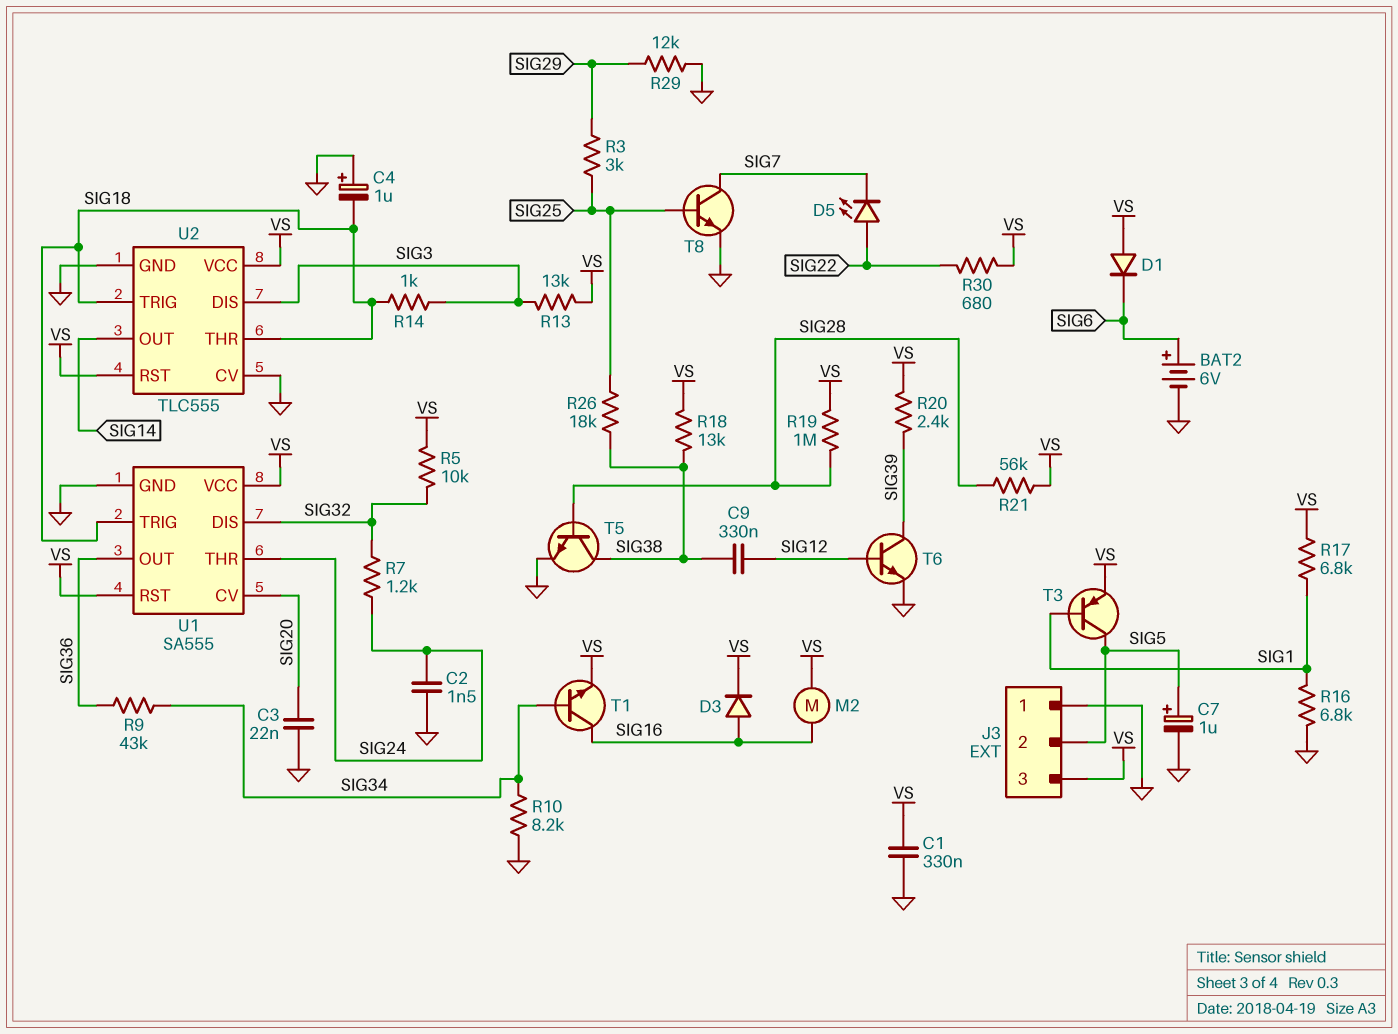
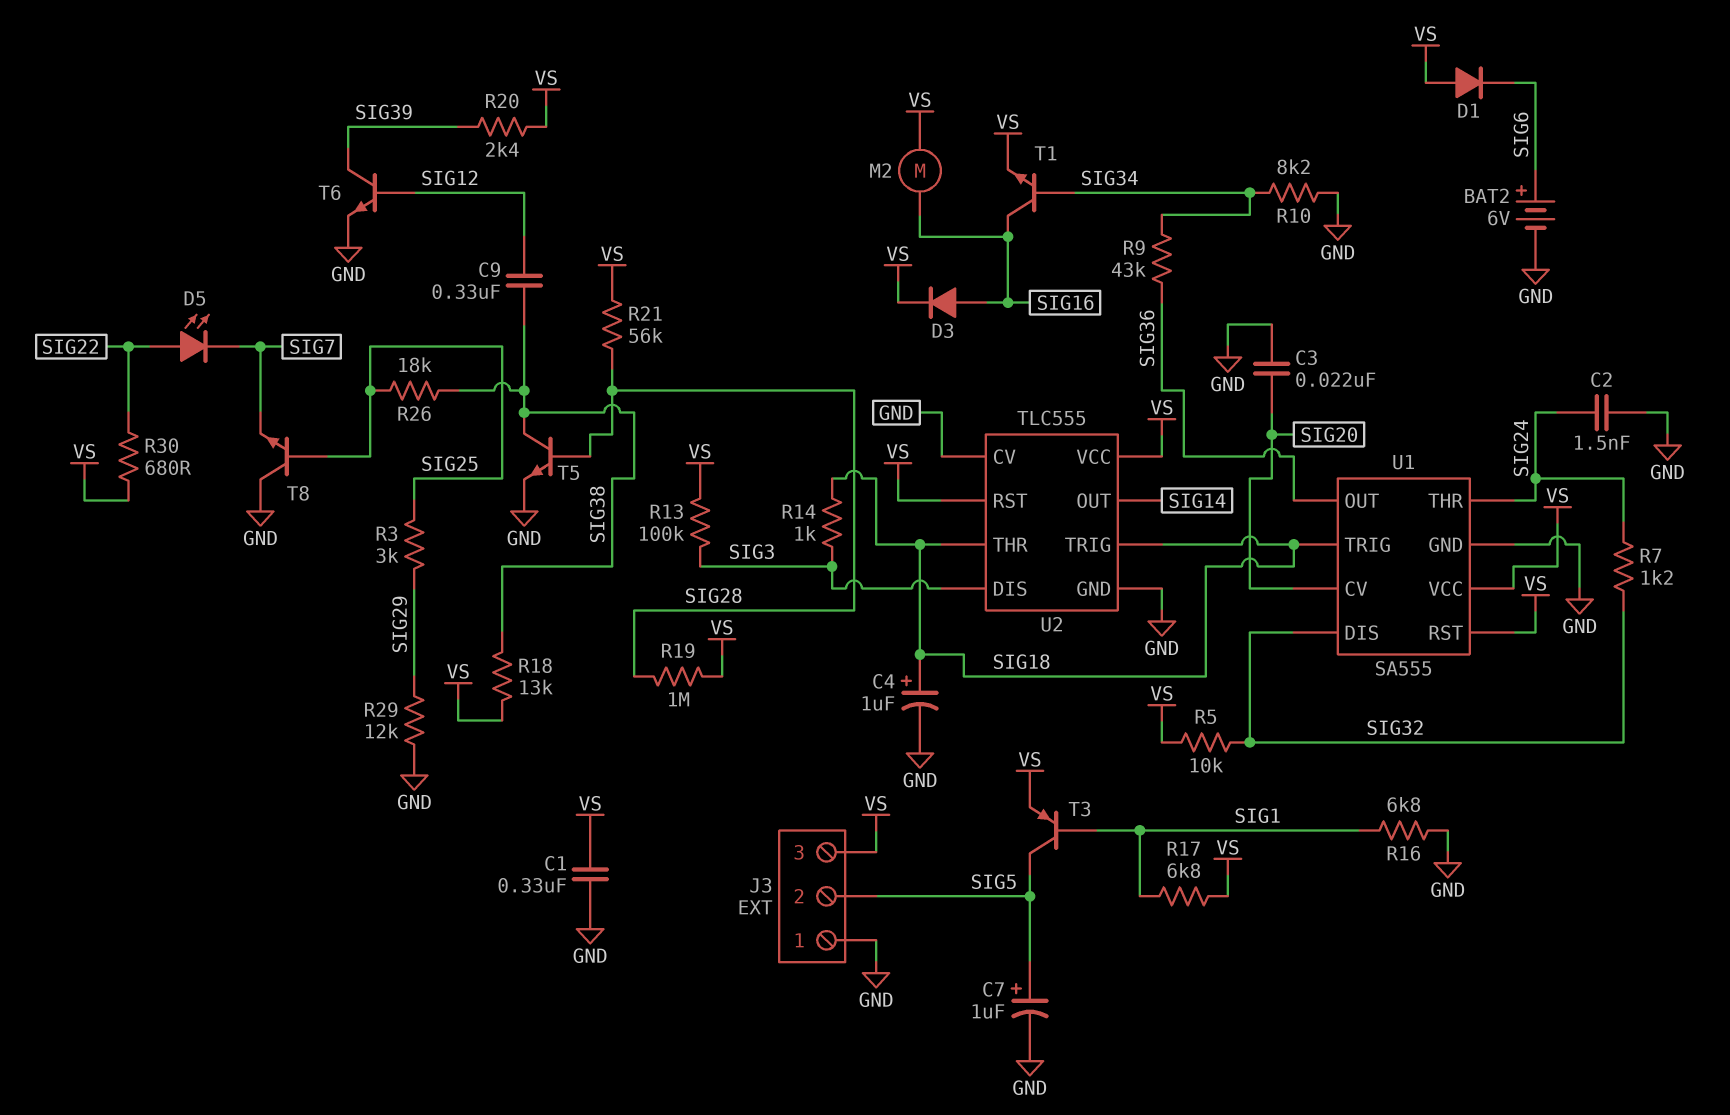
C4: 1uF (plus GND, minus SIG18) -> 1uF (plus SIG18, minus GND)
R13: 13k (SIG3, VS) -> 100k (SIG3, VS)
T8: NPN (B SIG25, C SIG7, E GND) -> NPN (B SIG25, C GND, E SIG7)

